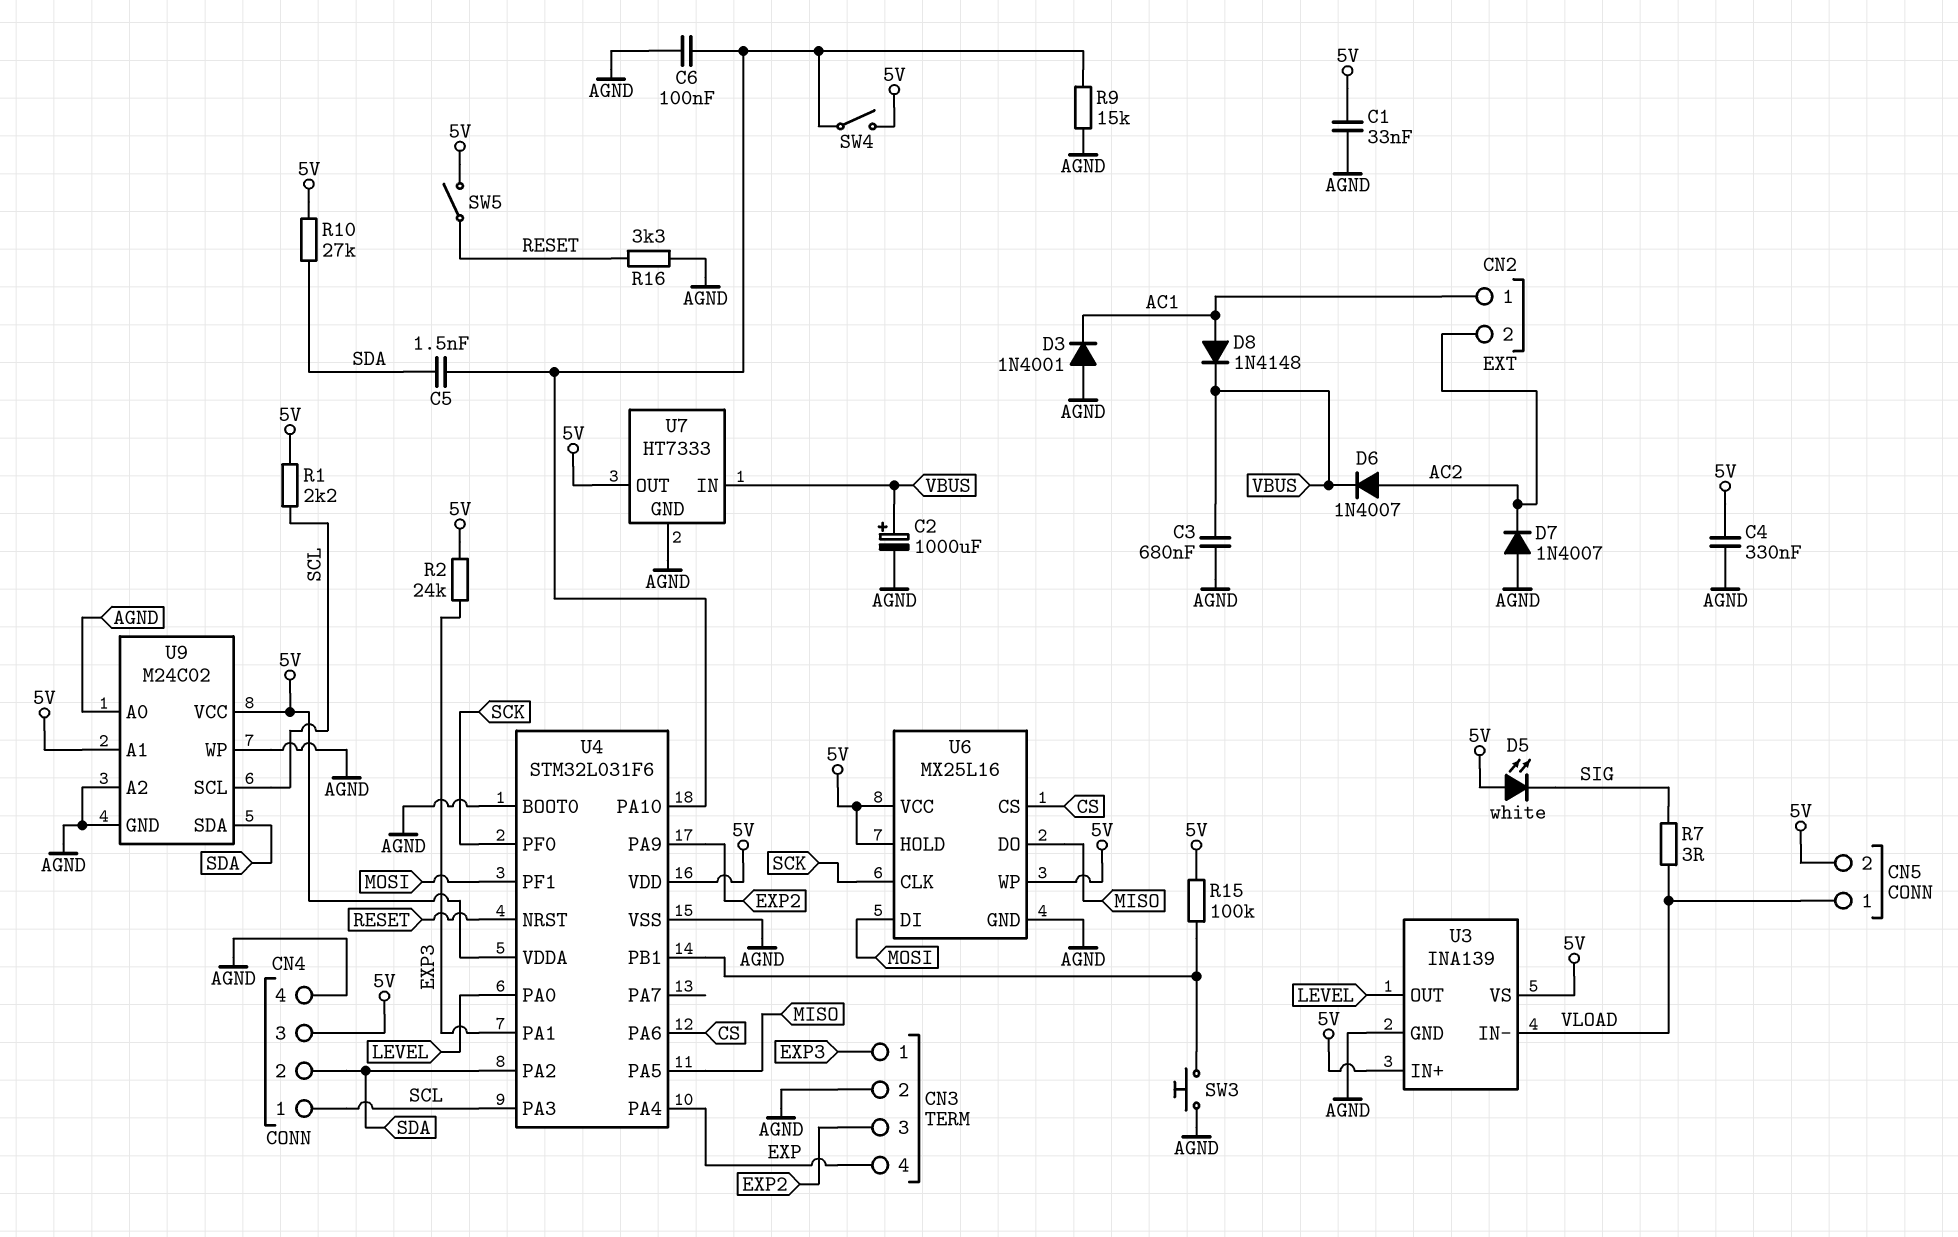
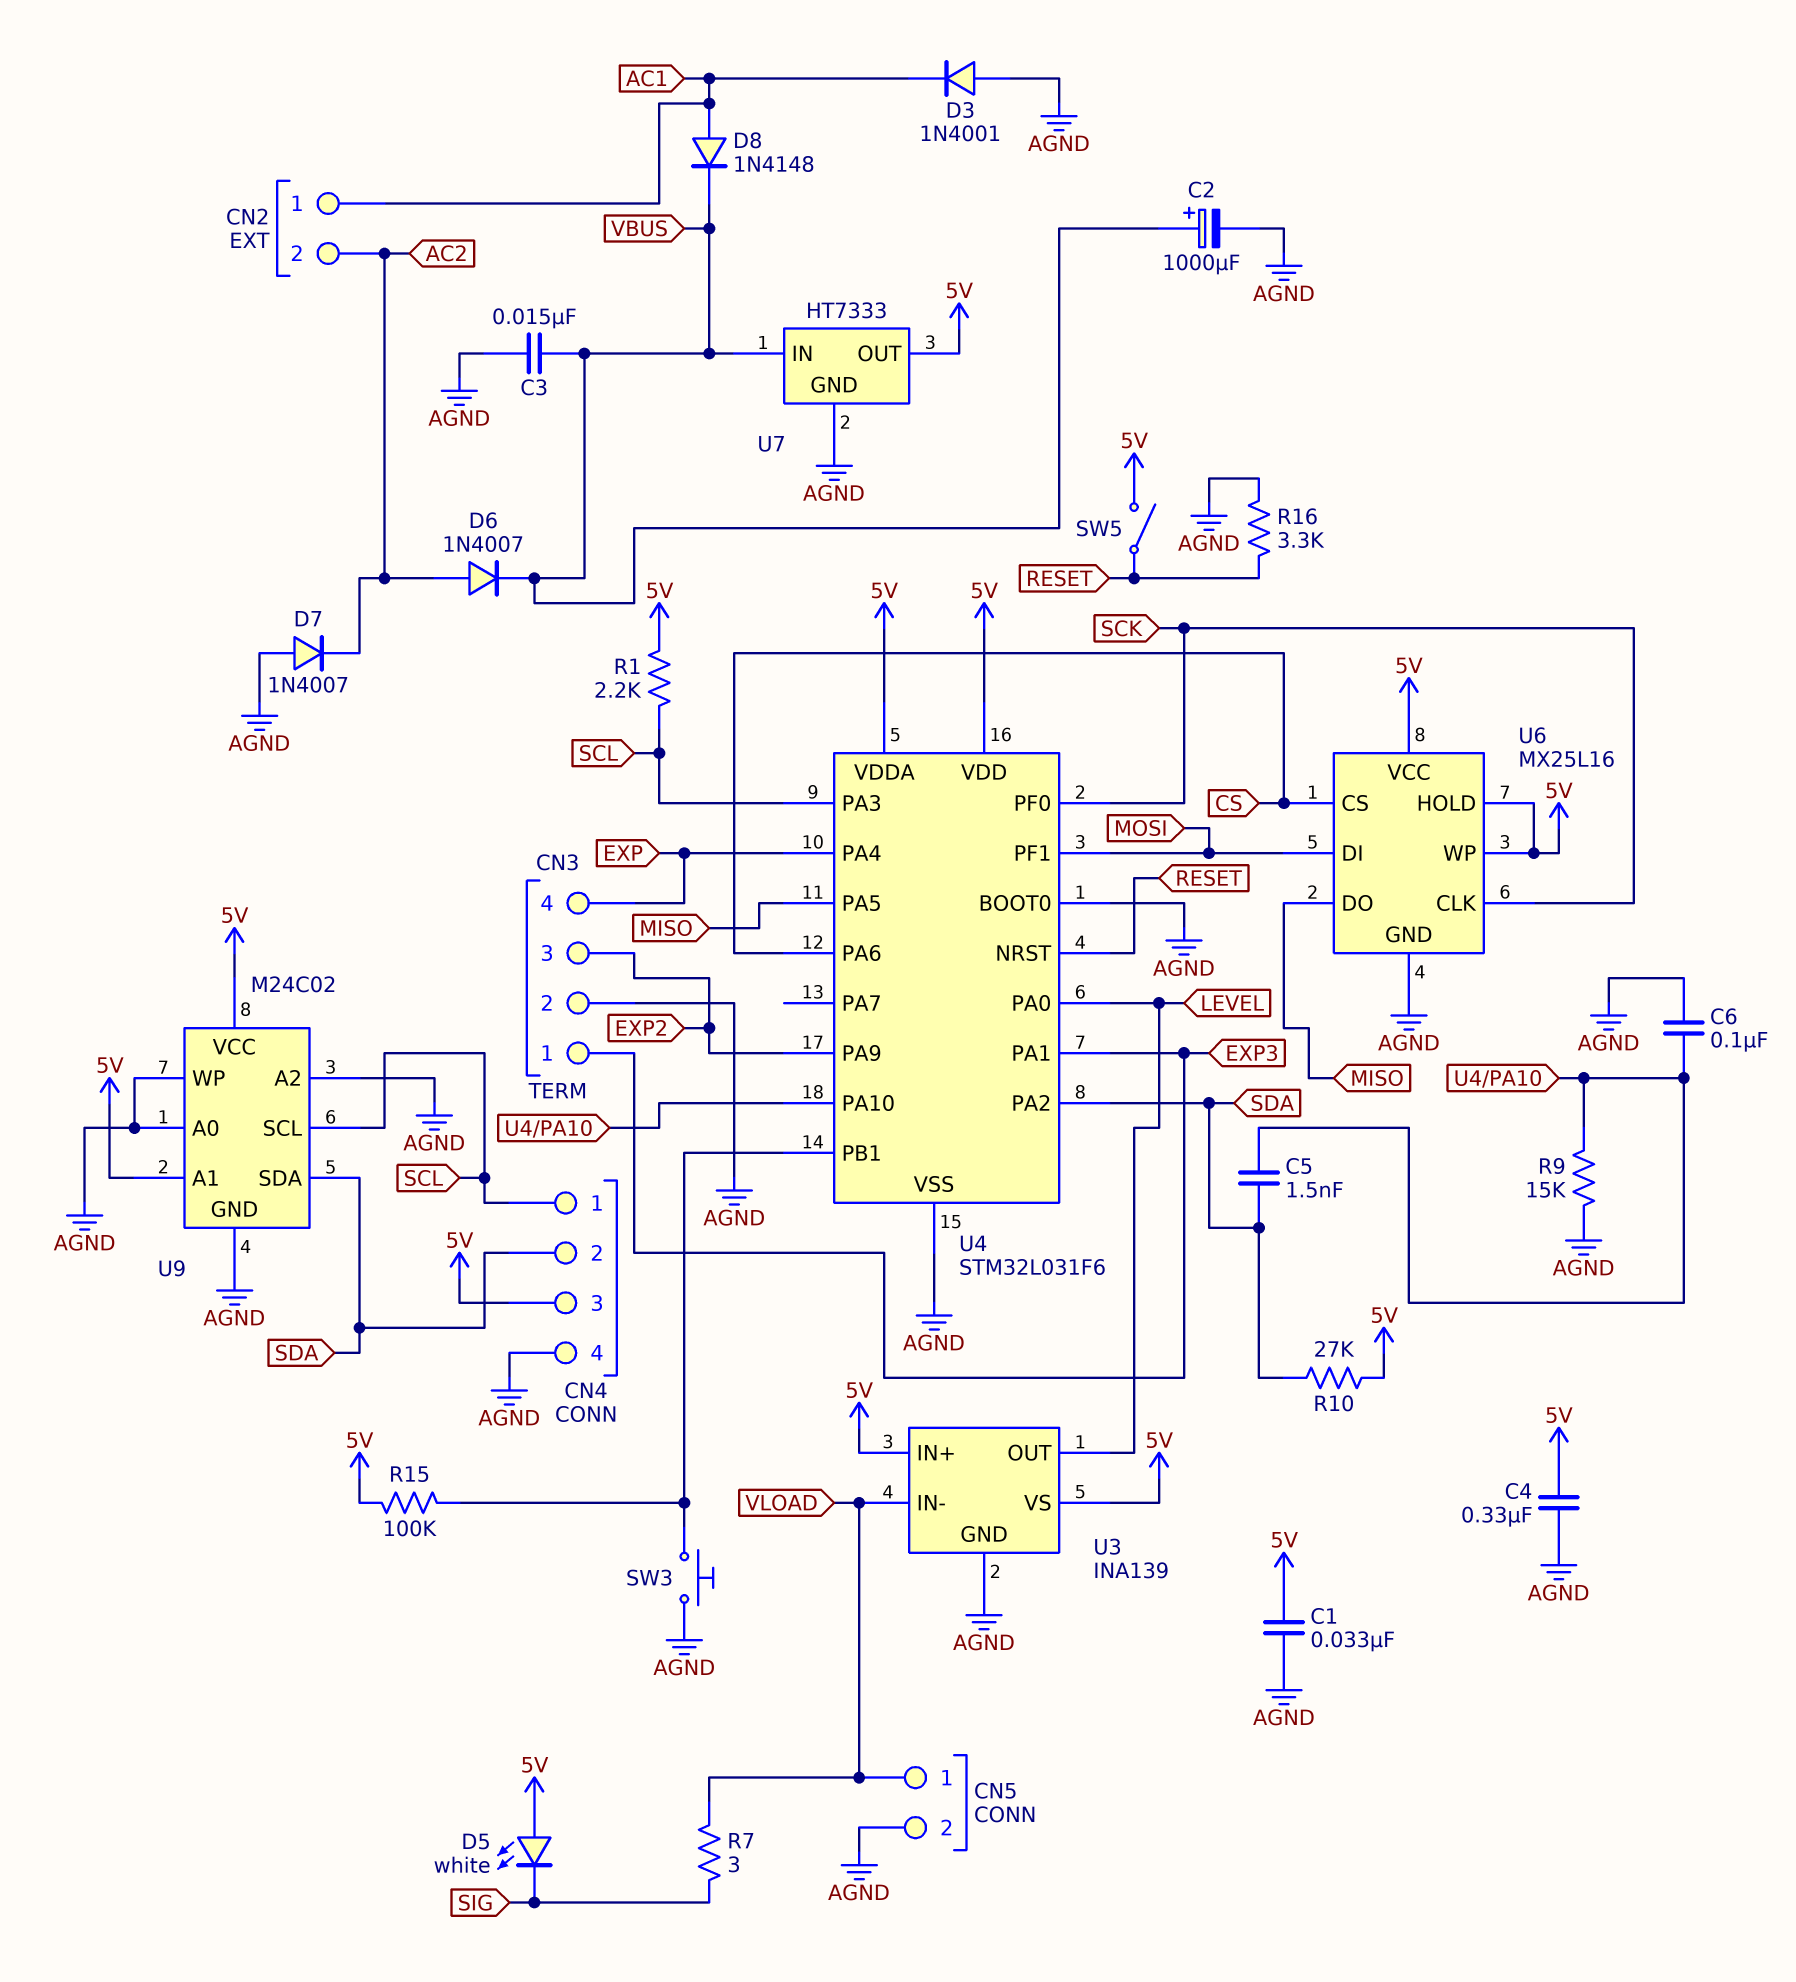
C3: 680nF (AGND, VBUS) -> 15nF (AGND, VBUS)
CN5 pin 2: 5V -> AGND
R2: 24k (5V, EXP3) -> none
SW4: switch (5V, U4/PA10) -> none

